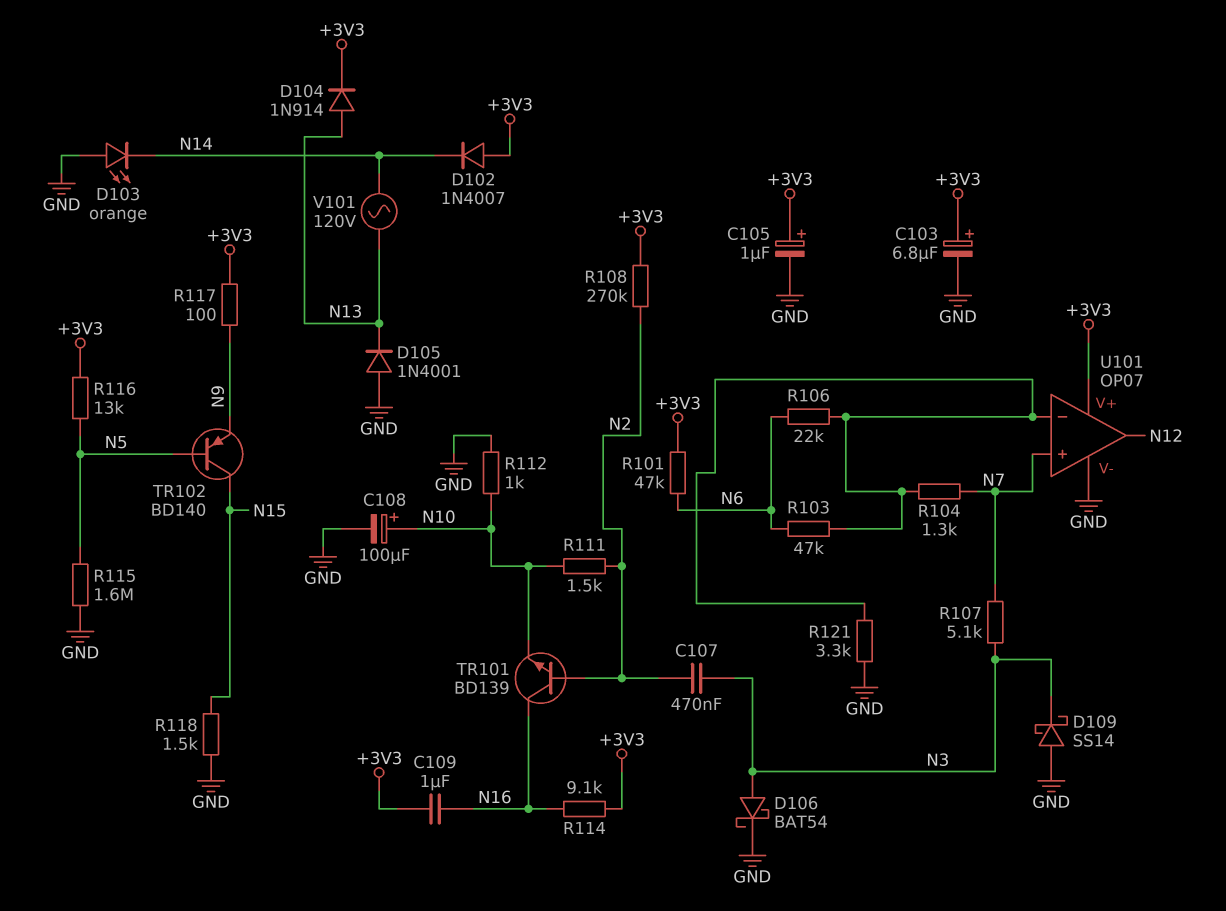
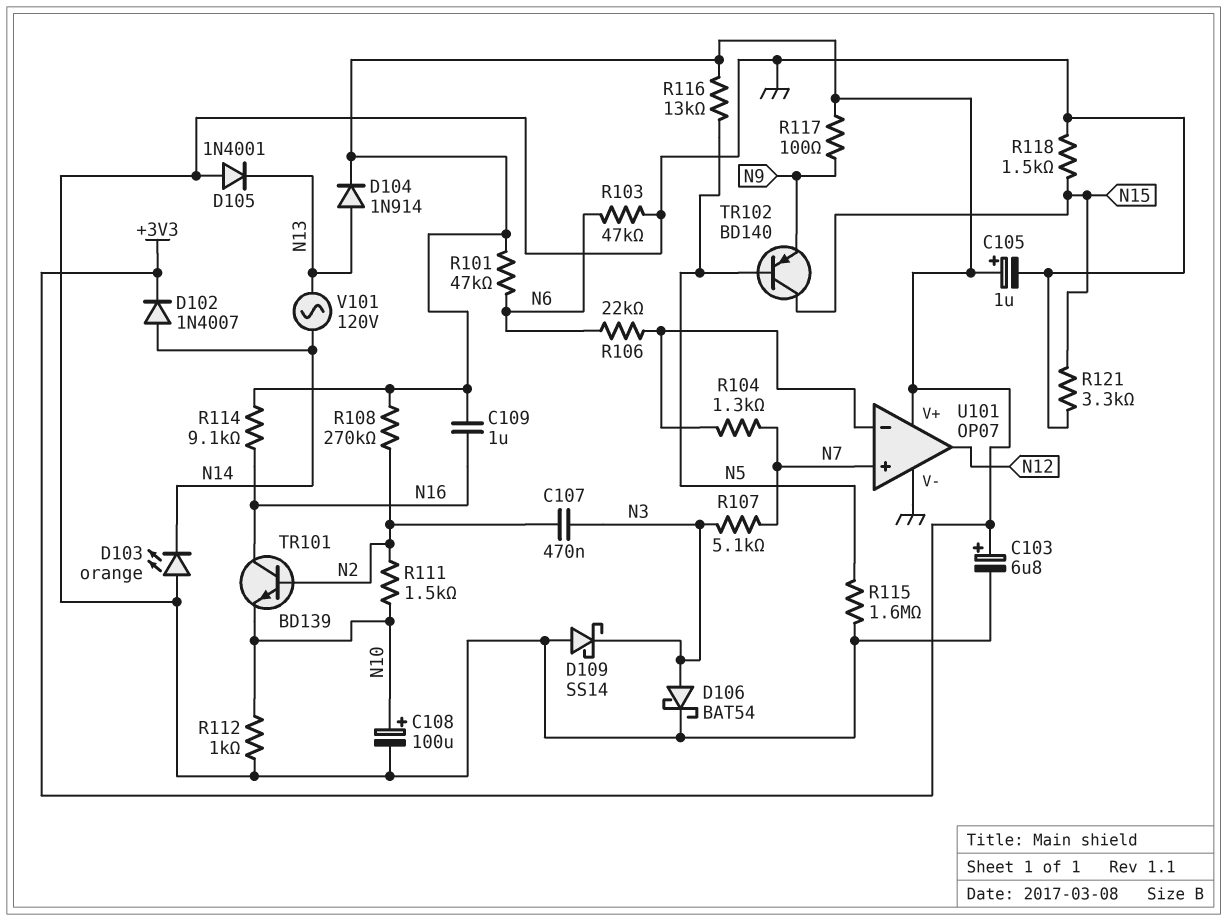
D102: diode 1N4007 (A +3V3, K N14) -> diode 1N4007 (A N14, K +3V3)
R103: 47k (N6, U101/in-) -> 47k (GND, N6)
R121: 3.3k (GND, U101/in-) -> 3.3k (GND, N15)

